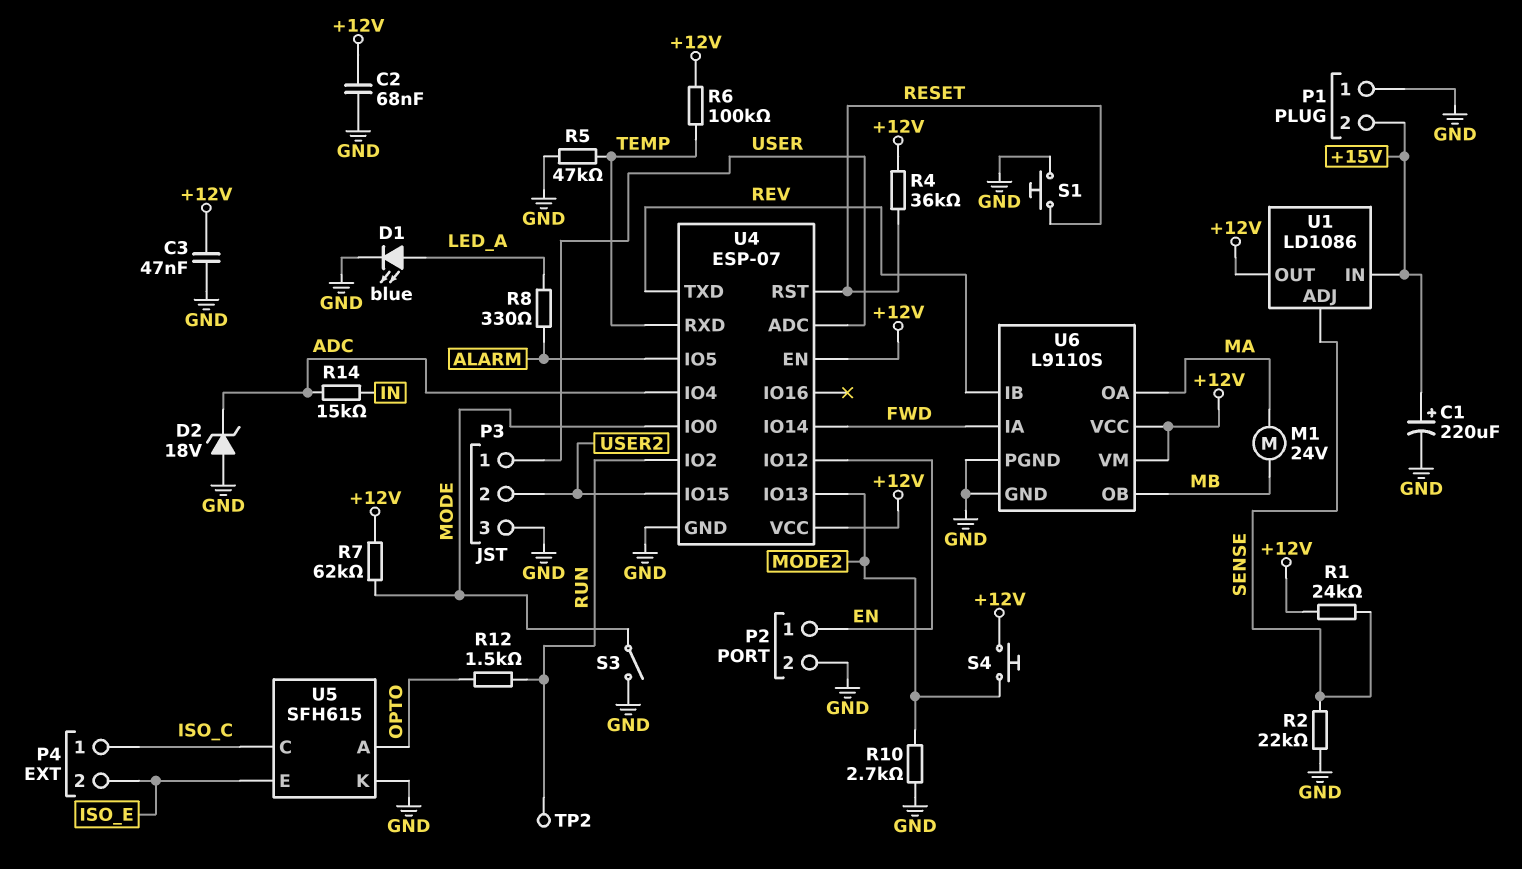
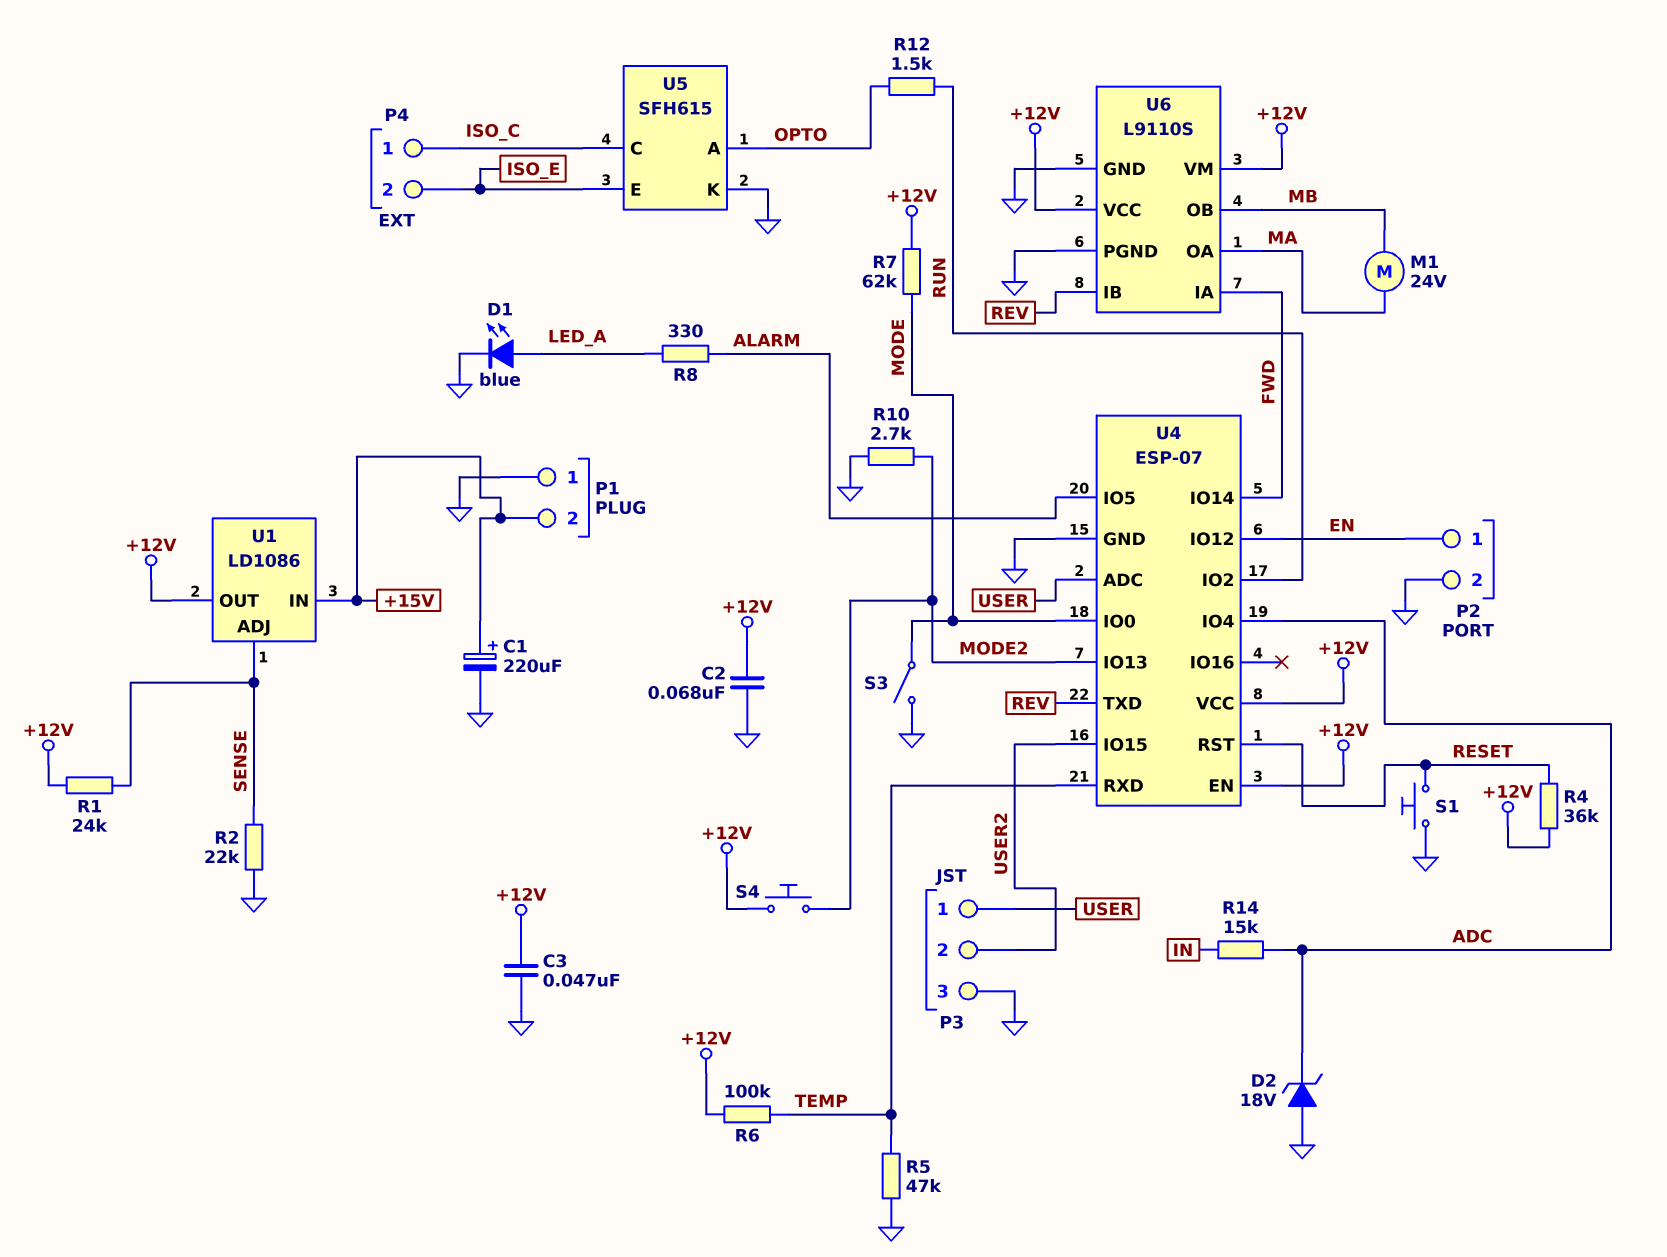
TP2: test point (RUN) -> none

